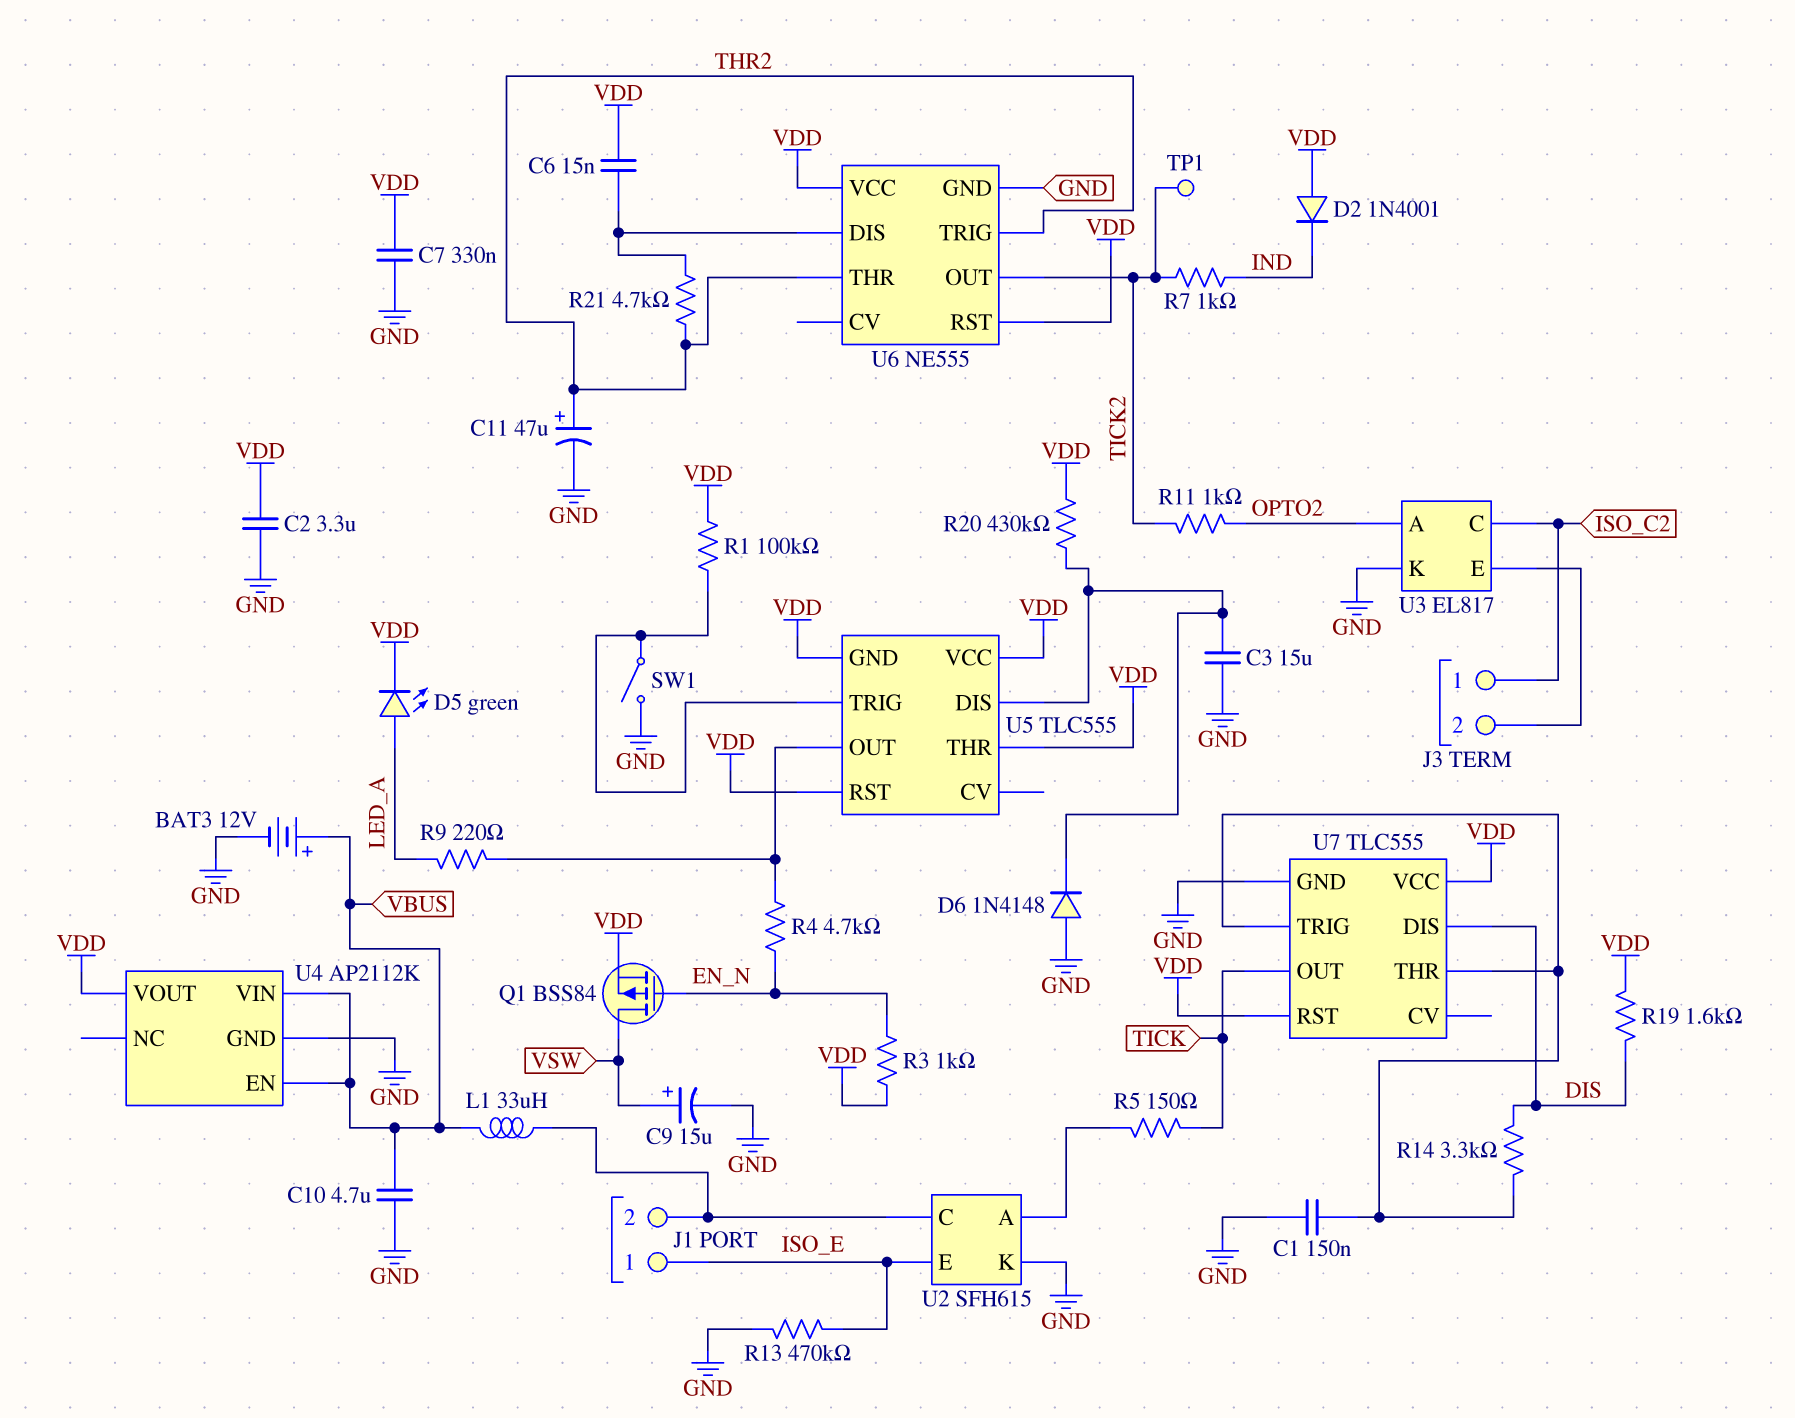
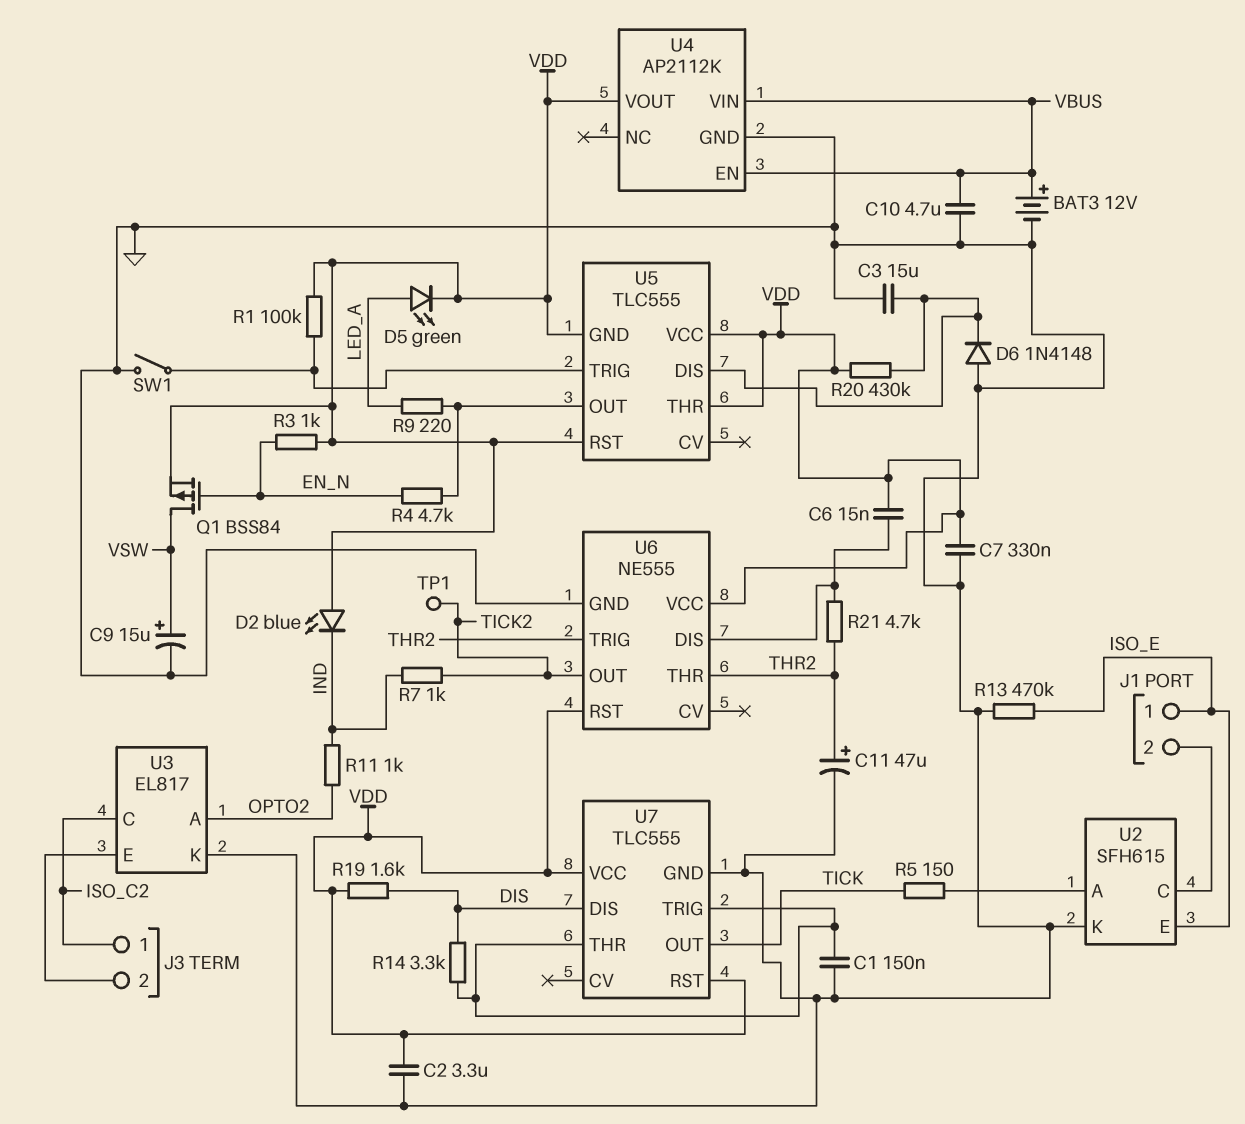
D2: diode 1N4001 (A VDD, K IND) -> LED blue (A VDD, K IND)
L1: 33uH (J1/2, VBUS) -> none
R11: 1k (OPTO2, TICK2) -> 1k (IND, OPTO2)

